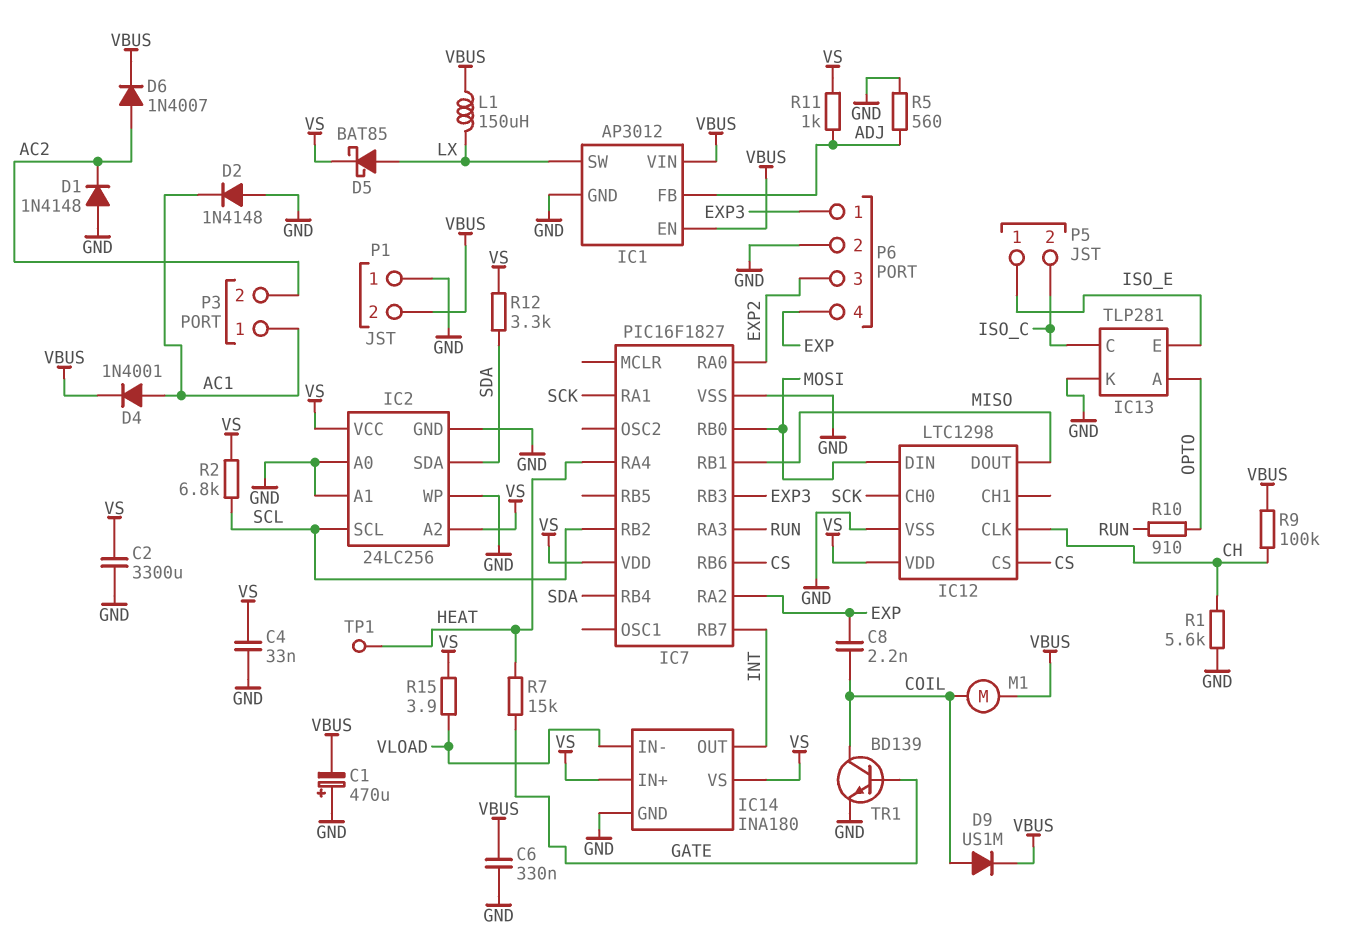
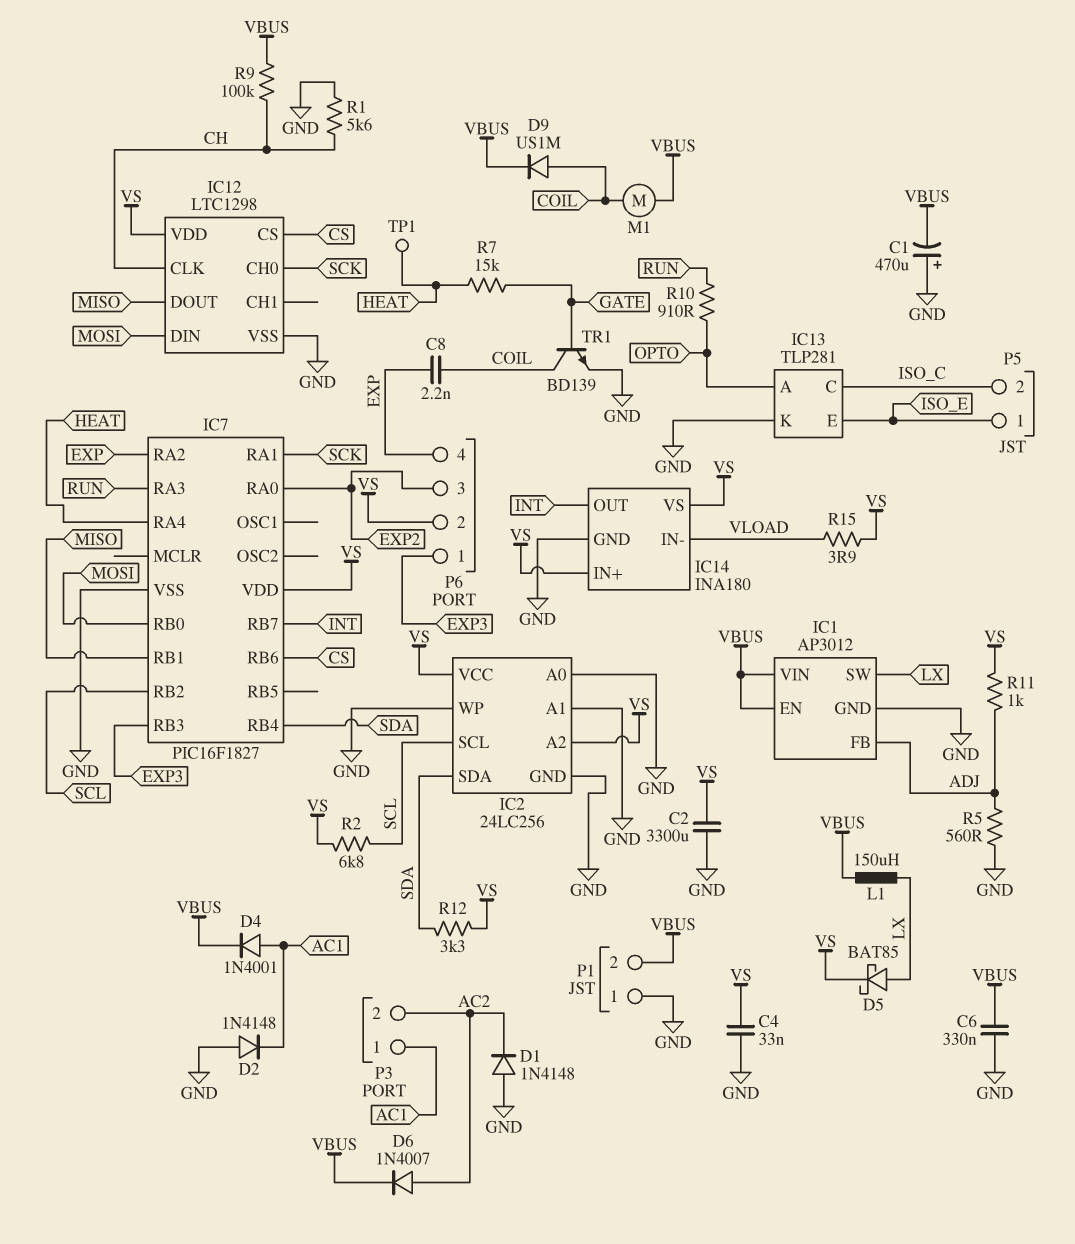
P6 pin 2: GND -> VS

